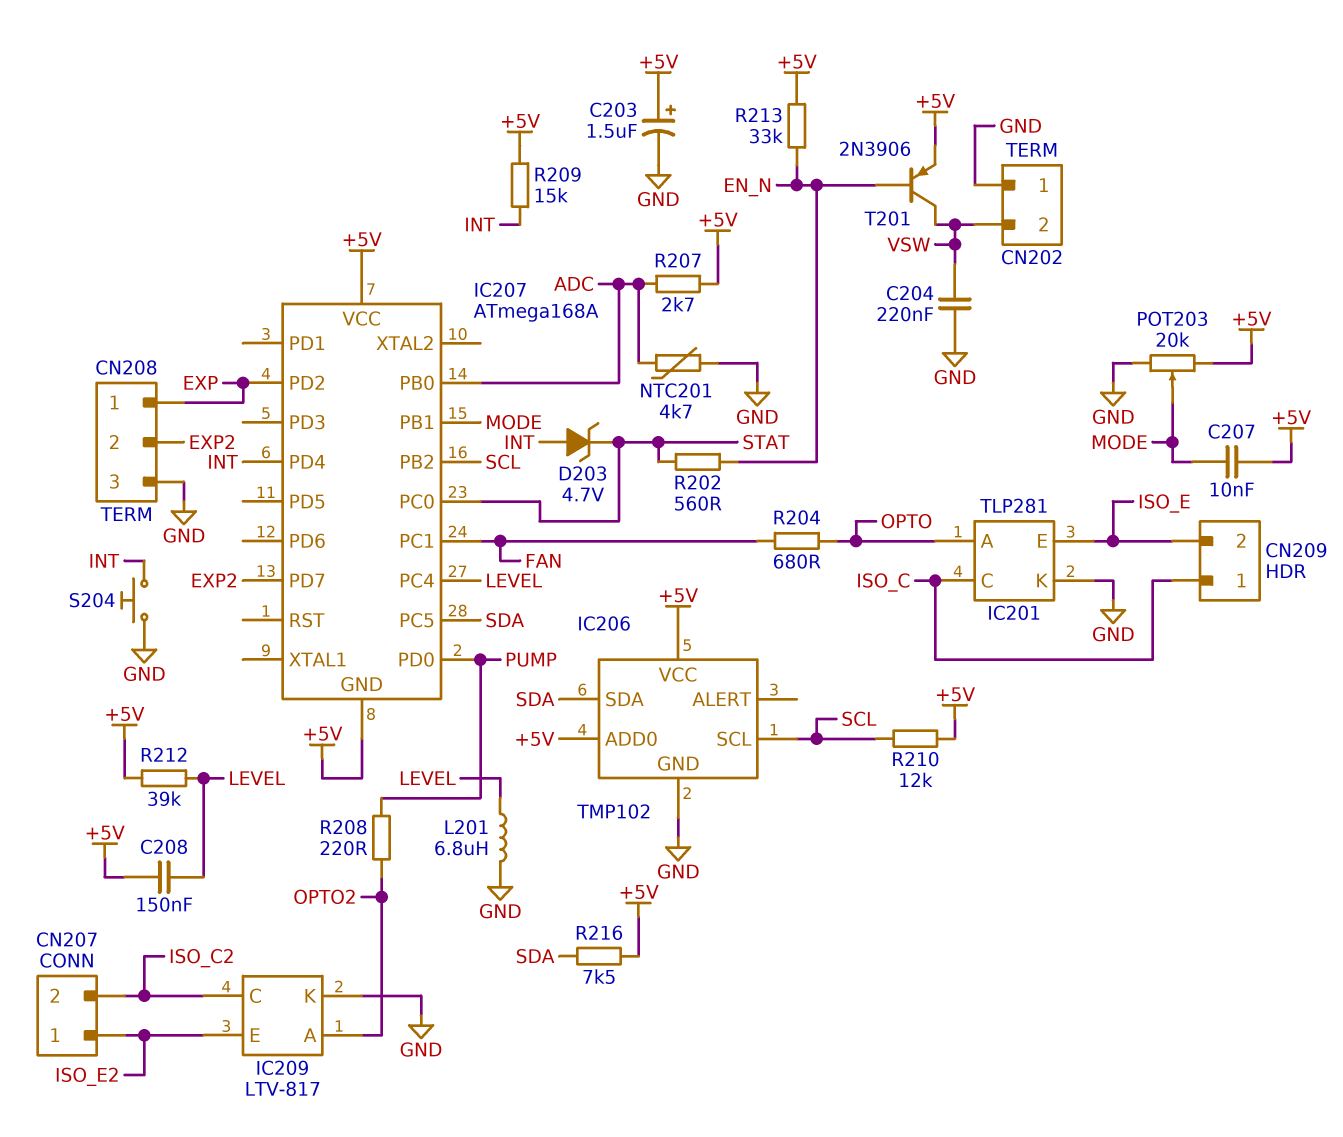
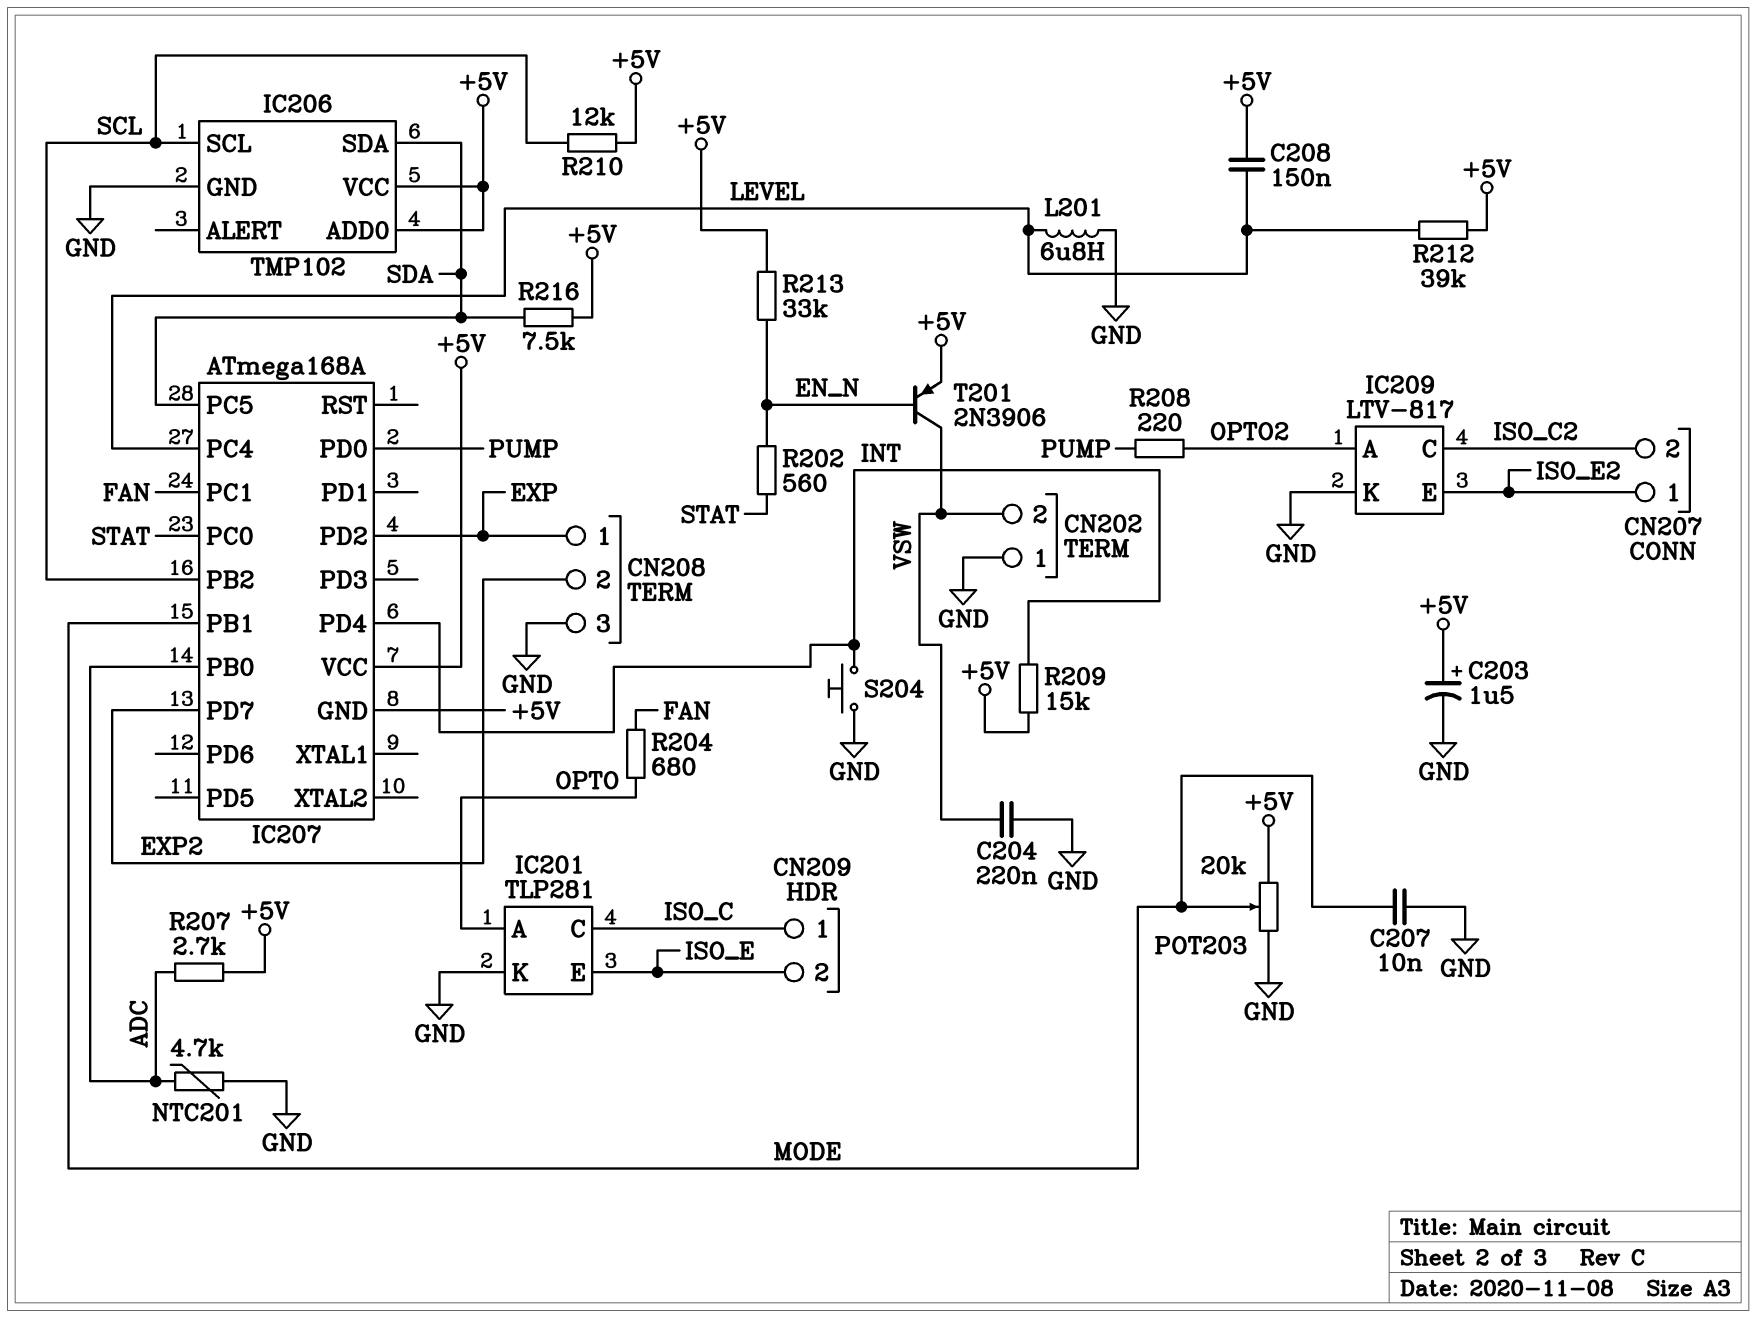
C207: 10nF (+5V, MODE) -> 10nF (GND, MODE)
D203: zener 4.7V (A INT, K STAT) -> none

